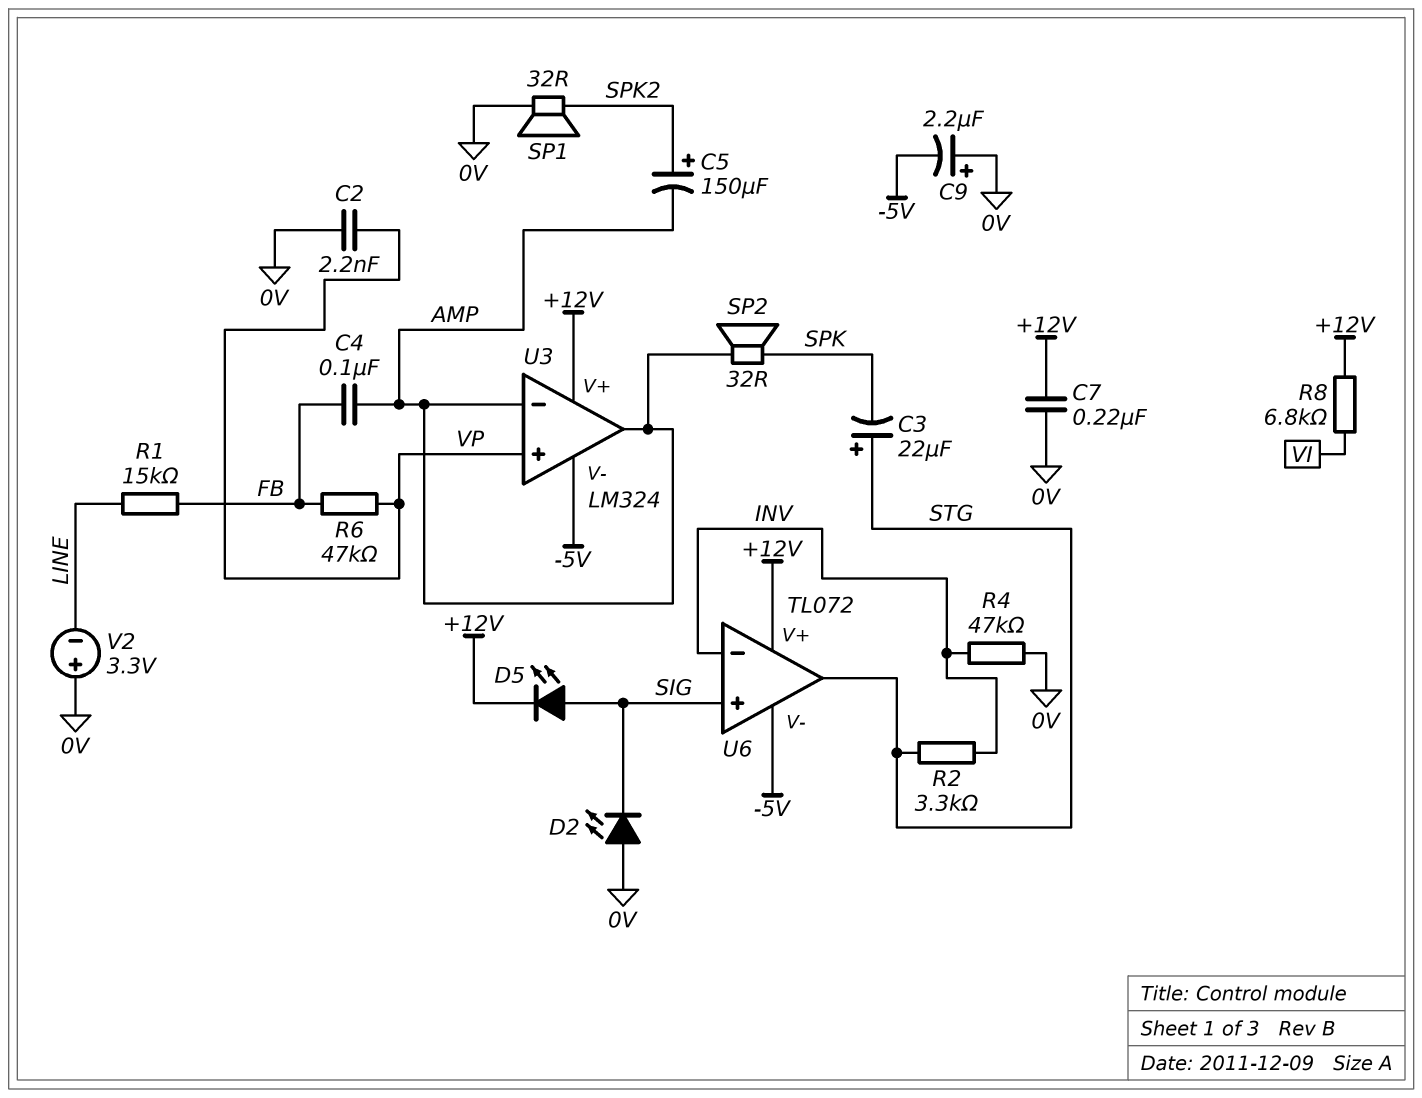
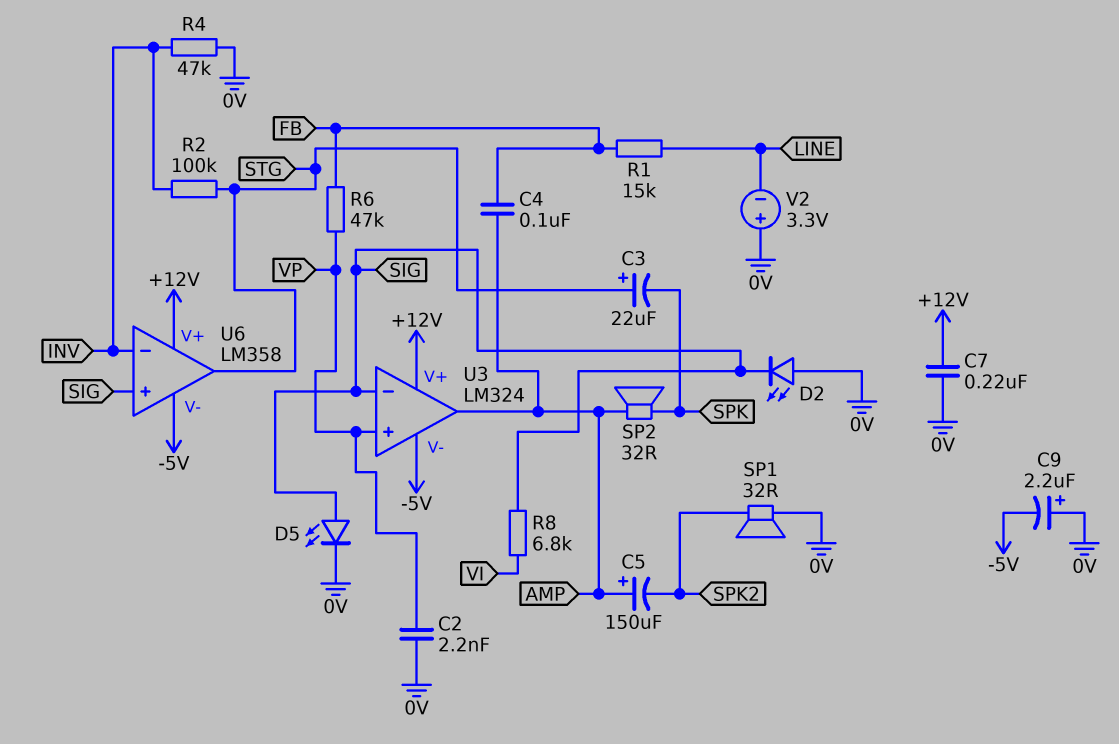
C5: 150uF (plus SPK2, minus AMP) -> 150uF (plus AMP, minus SPK2)
D5: LED (A SIG, K +12V) -> LED (A SIG, K 0V)
R2: 3.3k (INV, STG) -> 100k (INV, STG)
R8: 6.8k (+12V, VI) -> 6.8k (SIG, VI)
U3 pin in-: AMP -> SIG
U6: TL072 -> LM358

